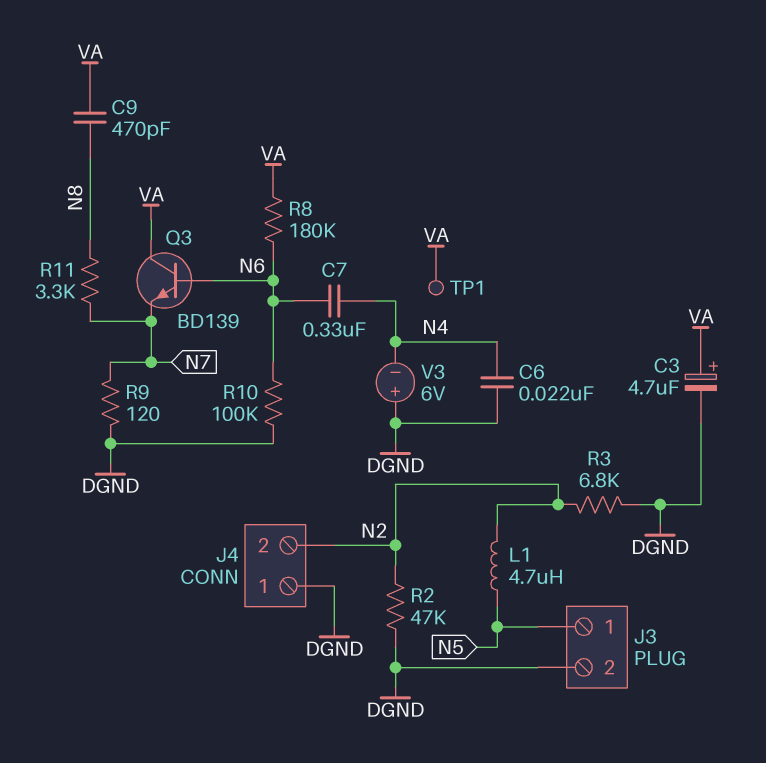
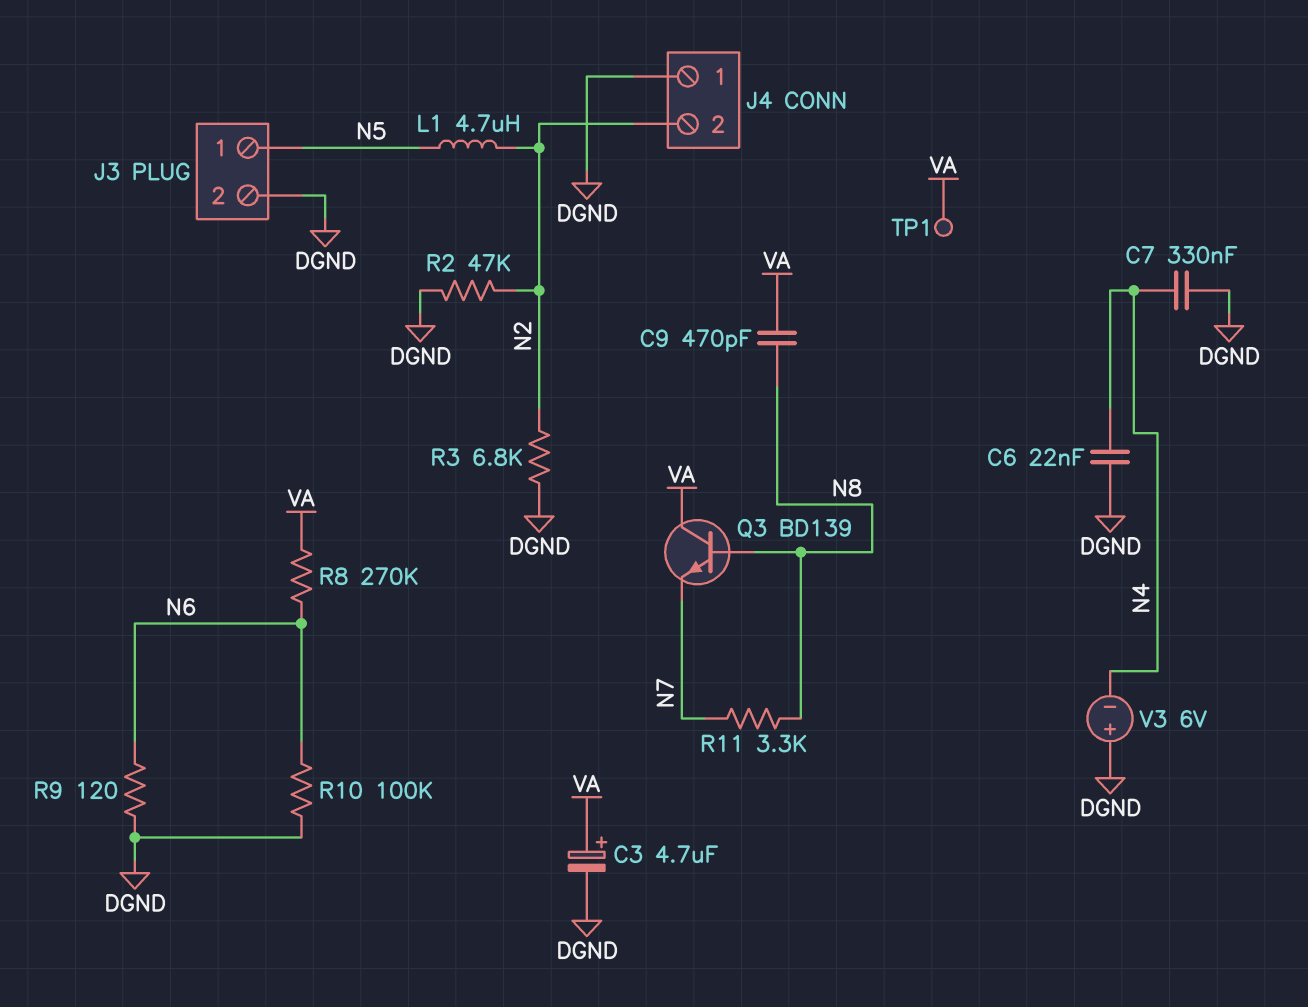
C7: 330nF (N4, N6) -> 330nF (DGND, N4)
Q3: NPN BD139 (B N6, C VA, E N7) -> NPN BD139 (B N8, C VA, E N7)
R8: 180k (N6, VA) -> 270k (N6, VA)
R9: 120 (DGND, N7) -> 120 (DGND, N6)

